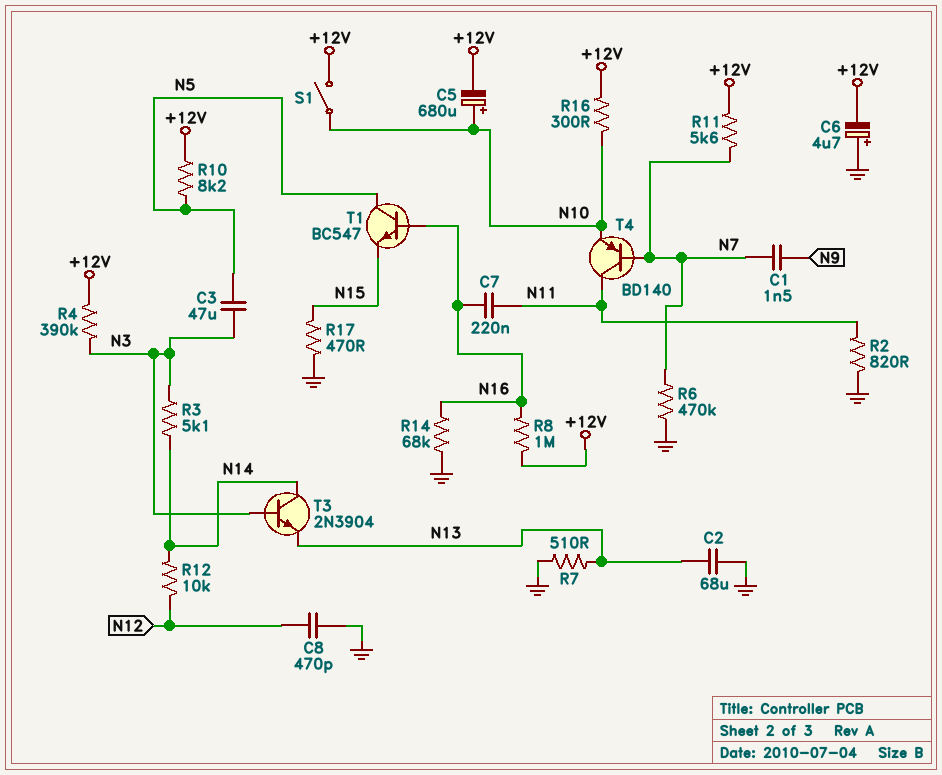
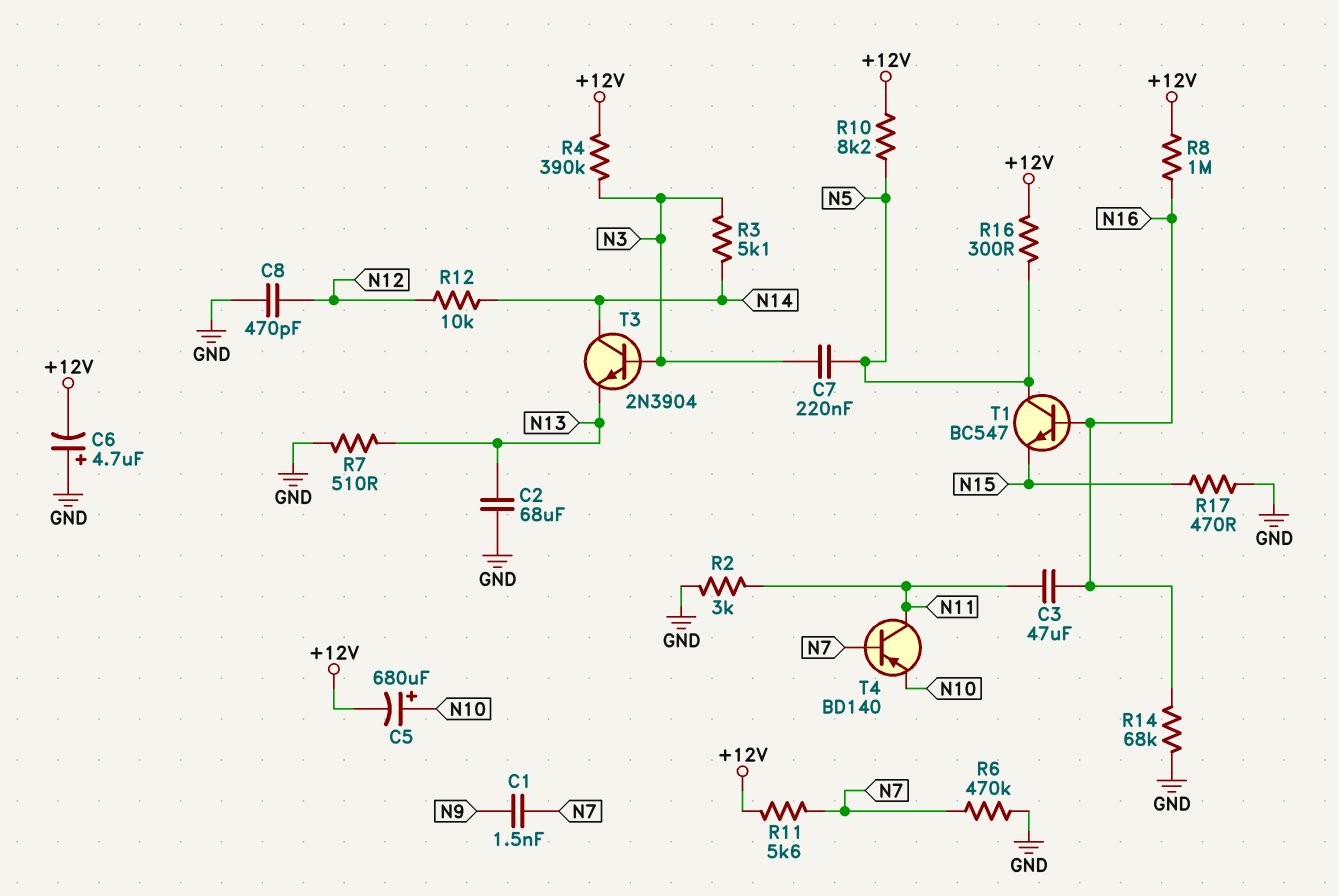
C3: 47uF (N3, N5) -> 47uF (N11, N16)
C7: 220nF (N11, N16) -> 220nF (N3, N5)
R2: 820 (GND, N11) -> 3k (GND, N11)
R16: 300 (+12V, N10) -> 300 (+12V, N5)
S1: switch (+12V, N10) -> none

